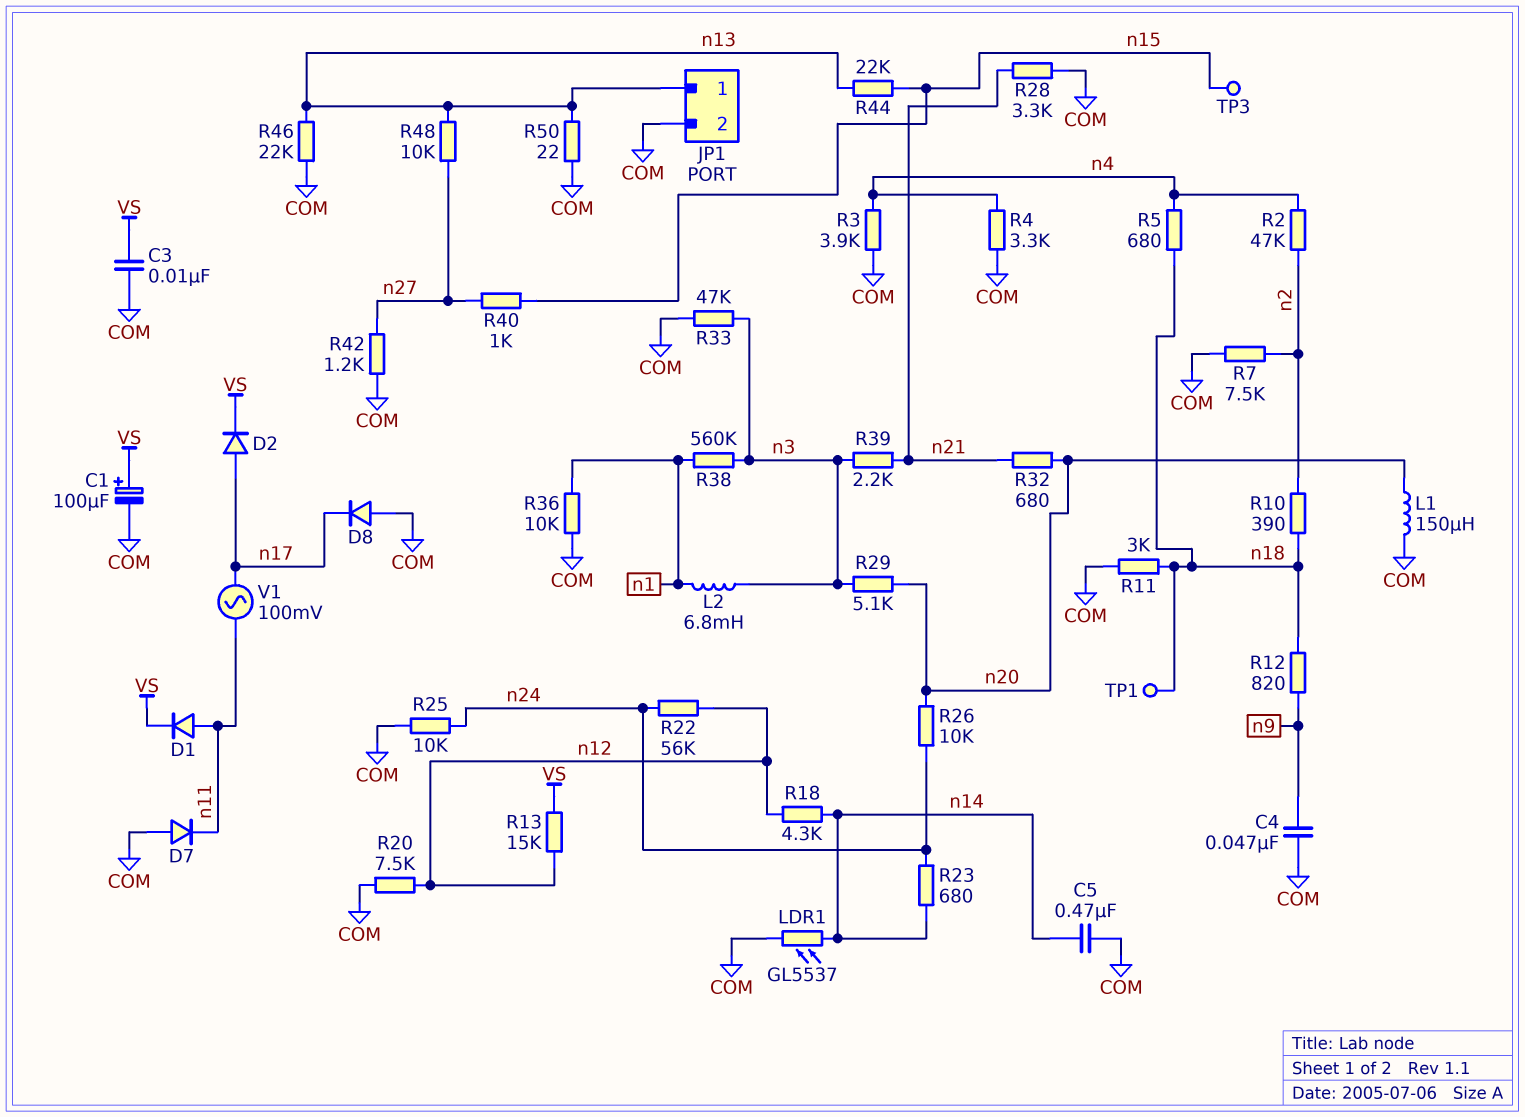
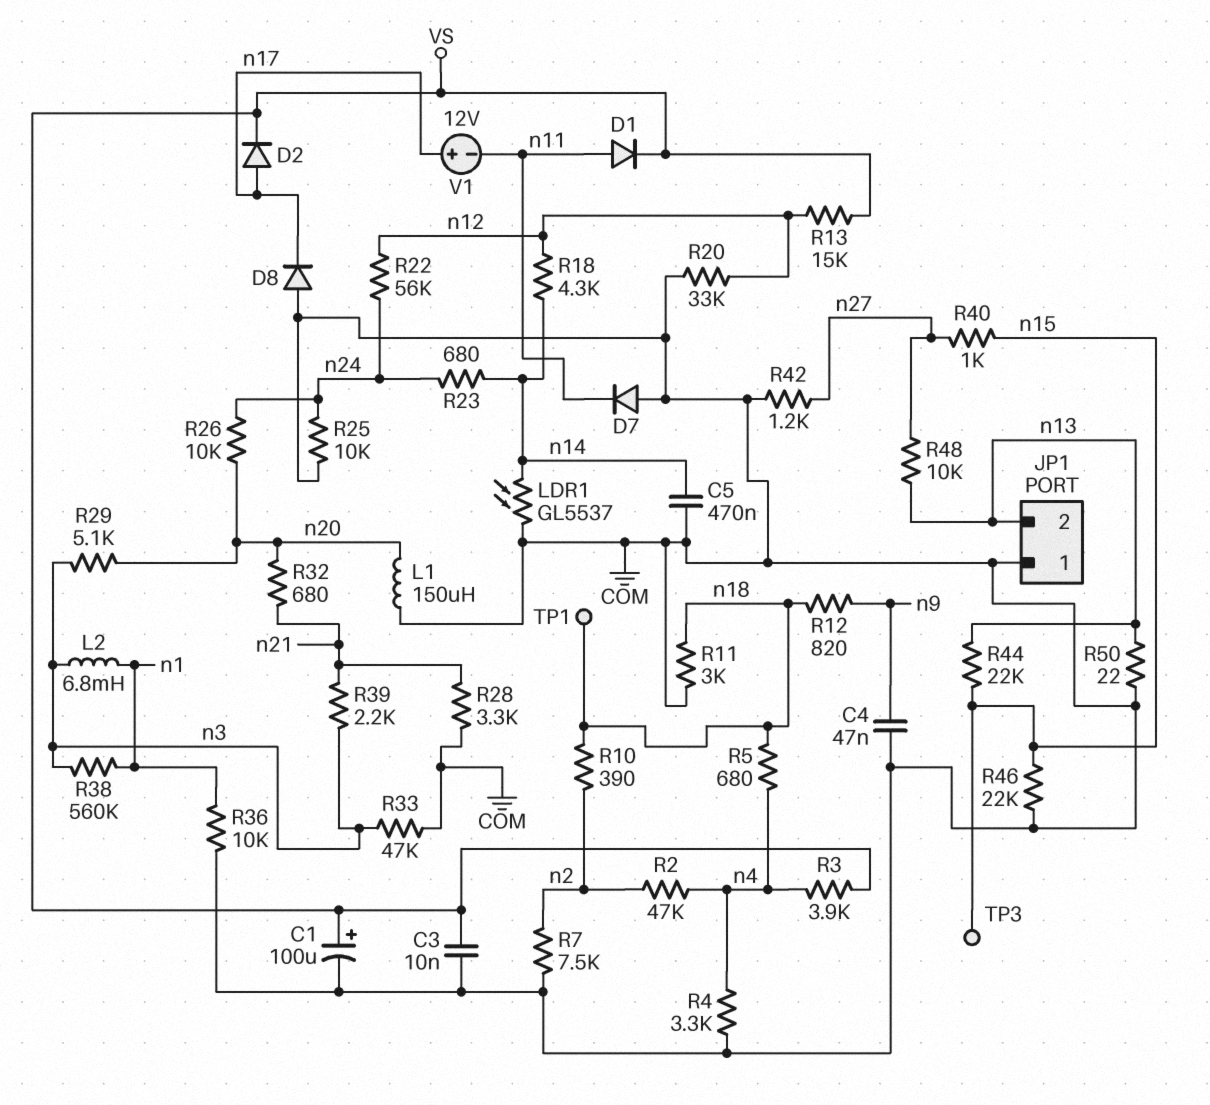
JP1 pin 1: n13 -> COM
JP1 pin 2: COM -> n13
R3: 3.9k (COM, n4) -> 3.9k (VS, n4)
R20: 7.5k (COM, n12) -> 33k (COM, n12)
R46: 22k (COM, n13) -> 22k (COM, n15)
V1: AC 100mV (n11, n17) -> 12V (plus n17, minus n11)

